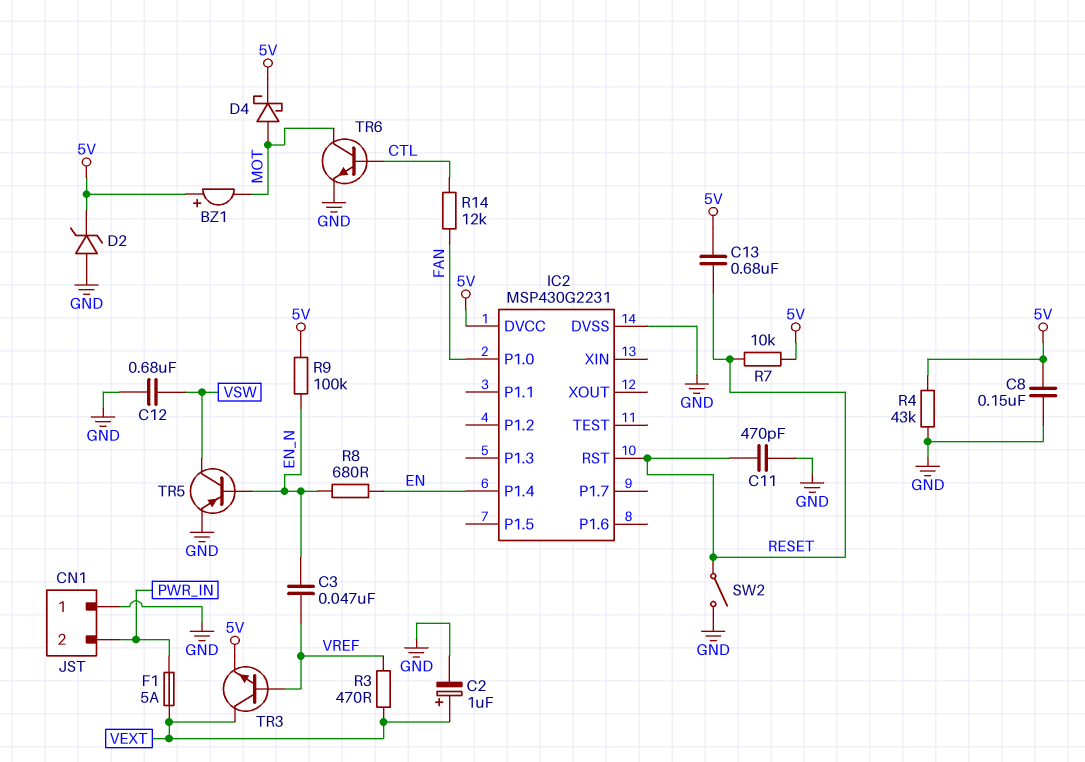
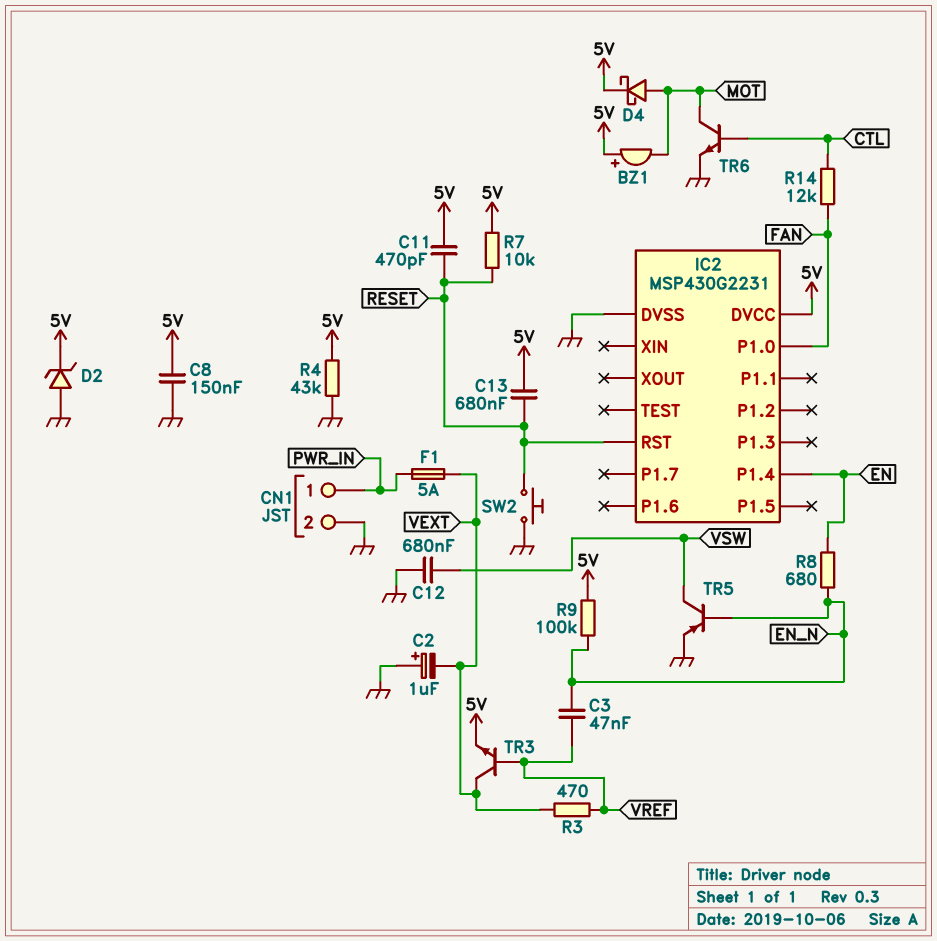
C2: 1uF (plus VEXT, minus GND) -> 1uF (plus GND, minus VEXT)
C11: 470pF (GND, RESET) -> 470pF (5V, RESET)
CN1 pin 1: GND -> PWR_IN
CN1 pin 2: PWR_IN -> GND
SW2: switch (GND, RESET) -> button (GND, RESET)

